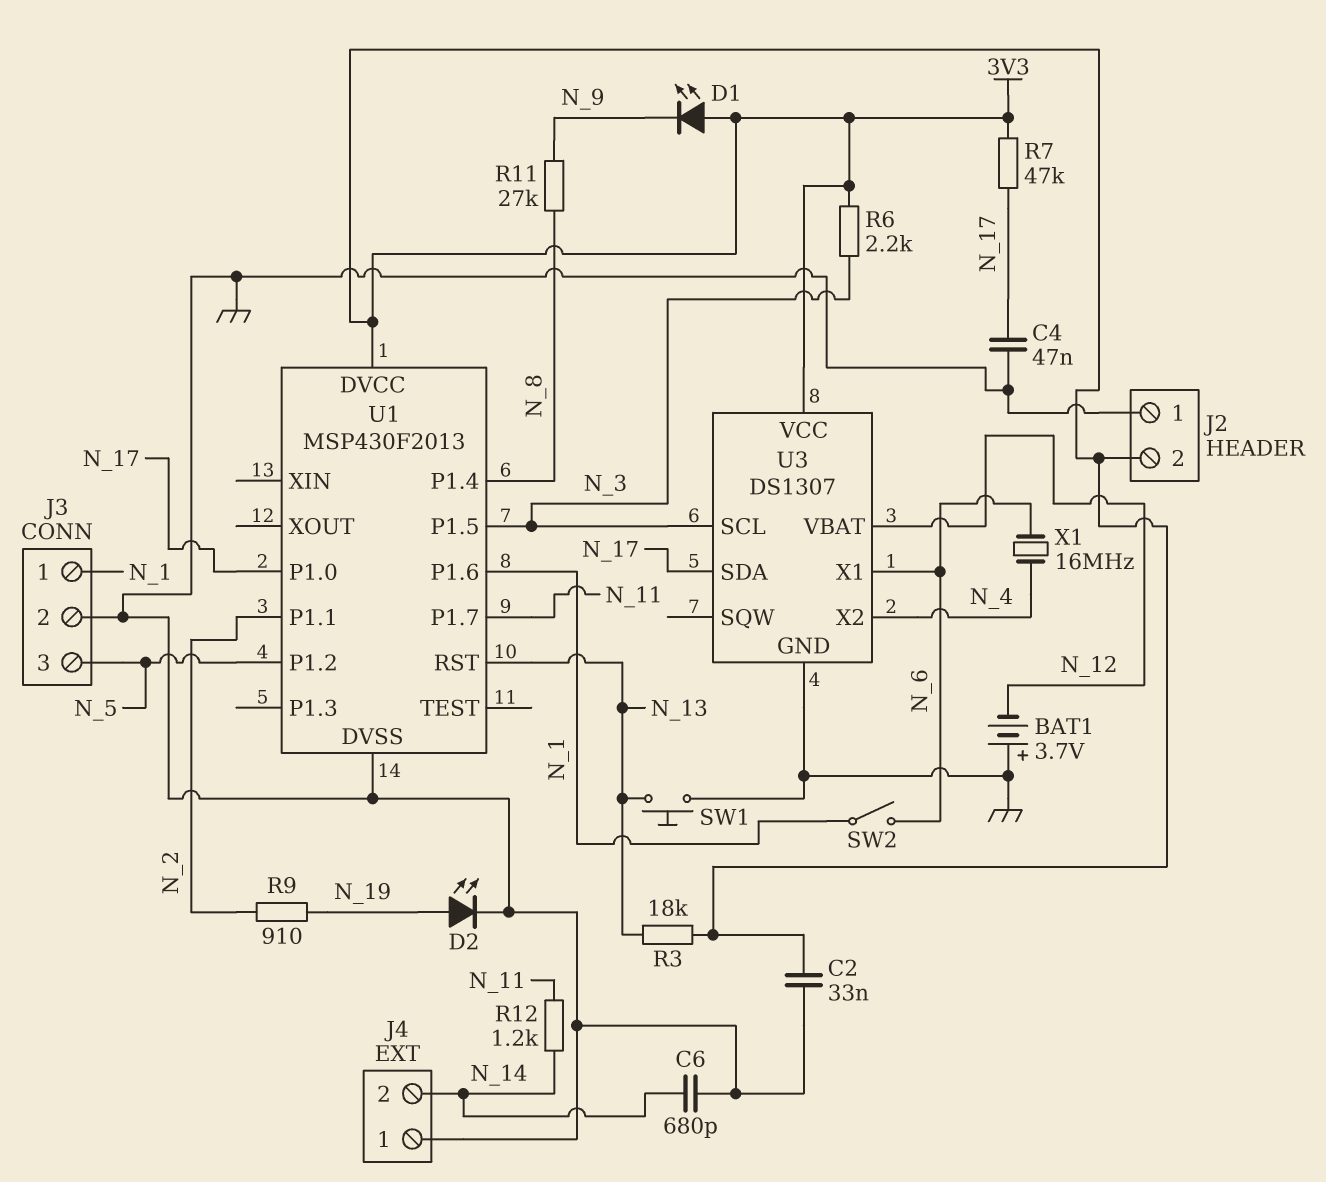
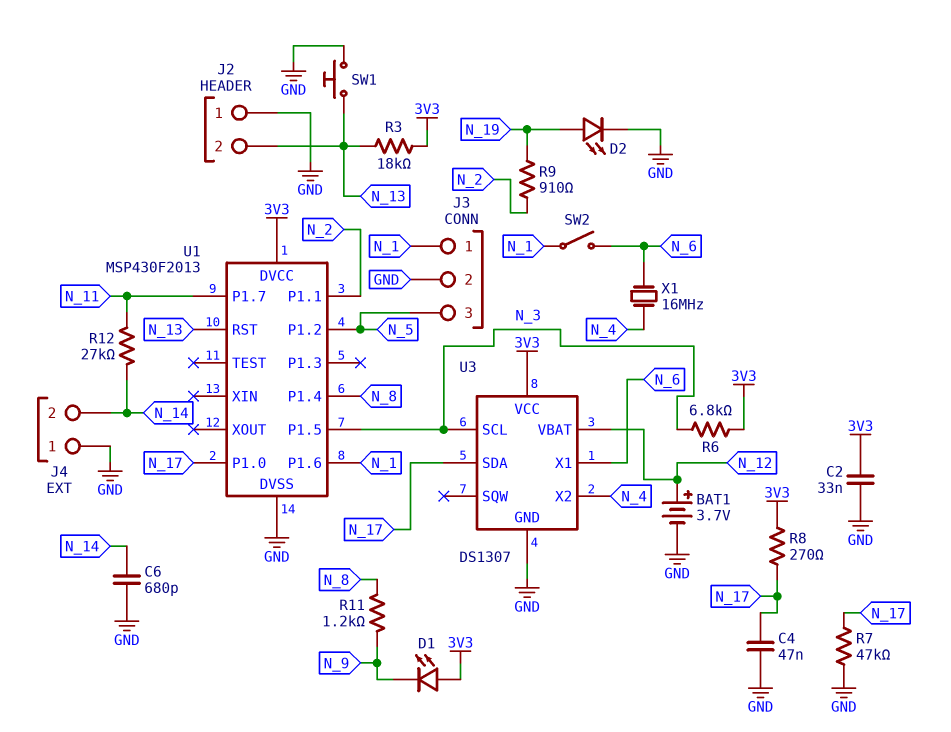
BAT1: 3.7V (plus GND, minus N_12) -> 3.7V (plus N_12, minus GND)
J2 pin 2: 3V3 -> N_13
R6: 2.2k (3V3, N_3) -> 6.8k (3V3, N_3)
R7: 47k (3V3, N_17) -> 47k (GND, N_17)
R8: none -> 270 (3V3, N_17)
R11: 27k (N_8, N_9) -> 1.2k (N_8, N_9)
R12: 1.2k (N_11, N_14) -> 27k (N_11, N_14)

